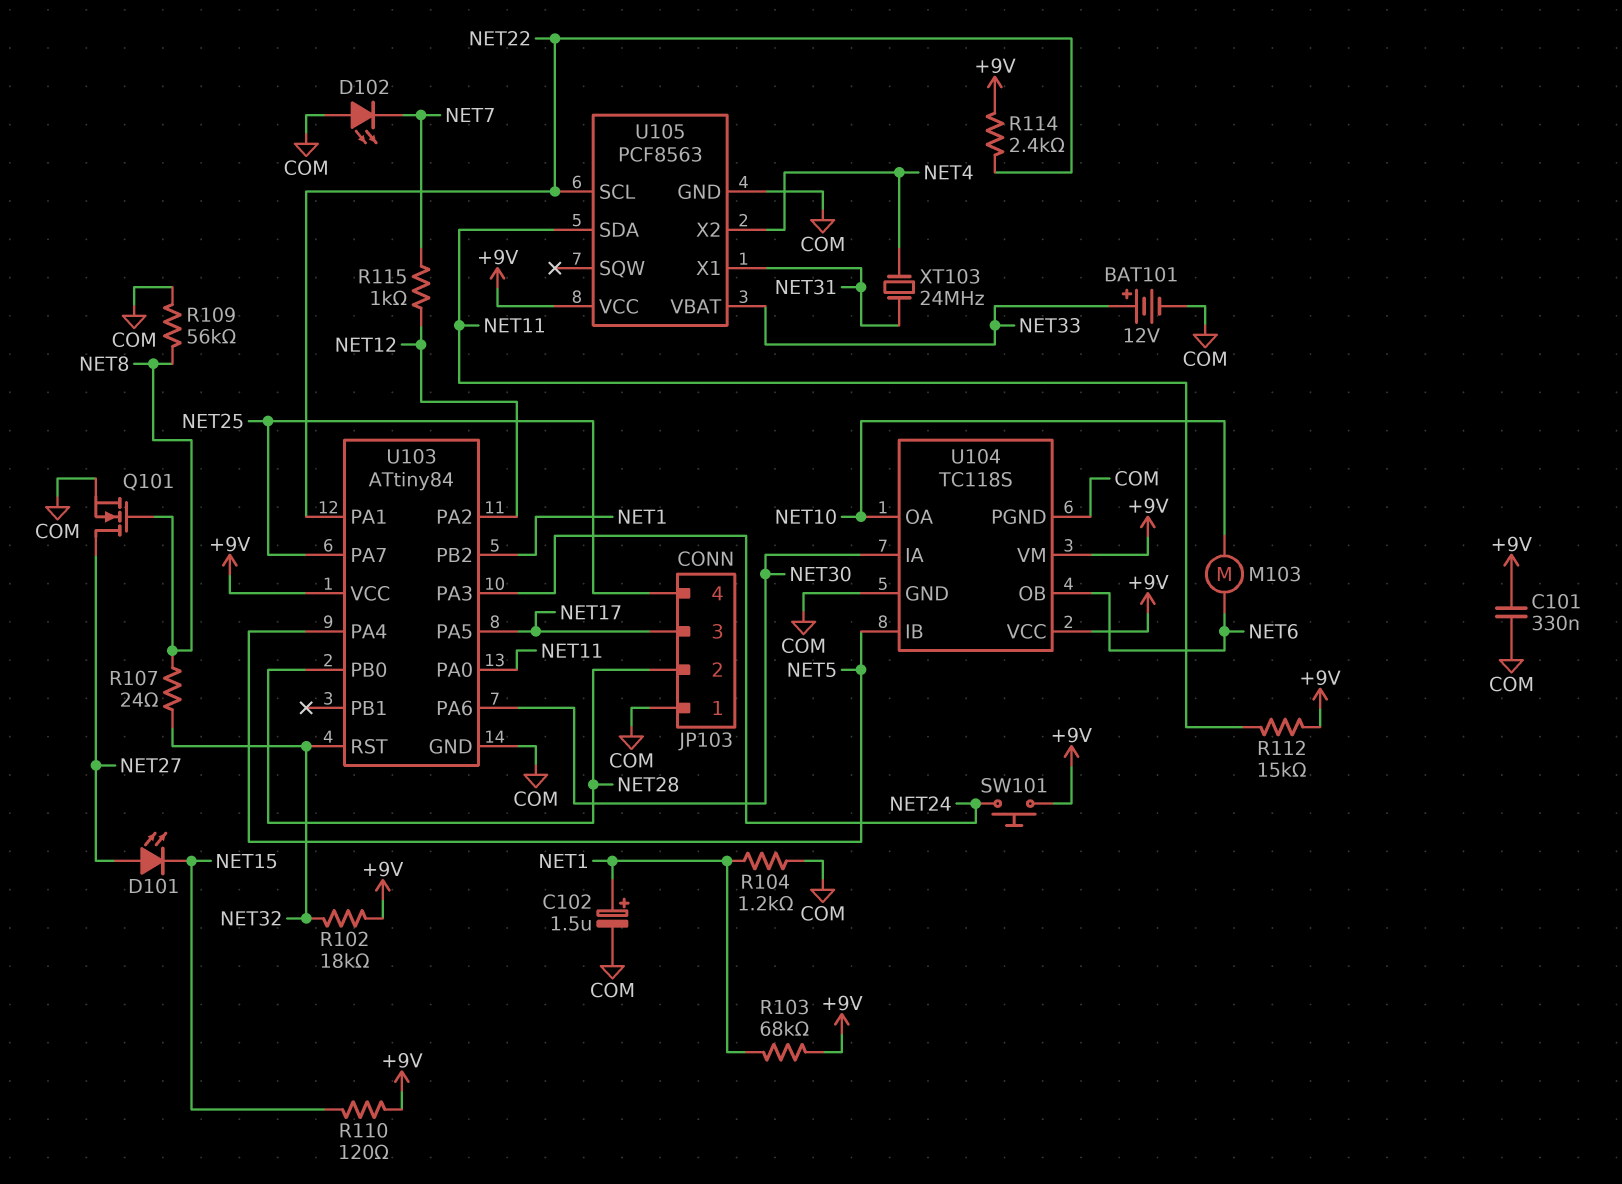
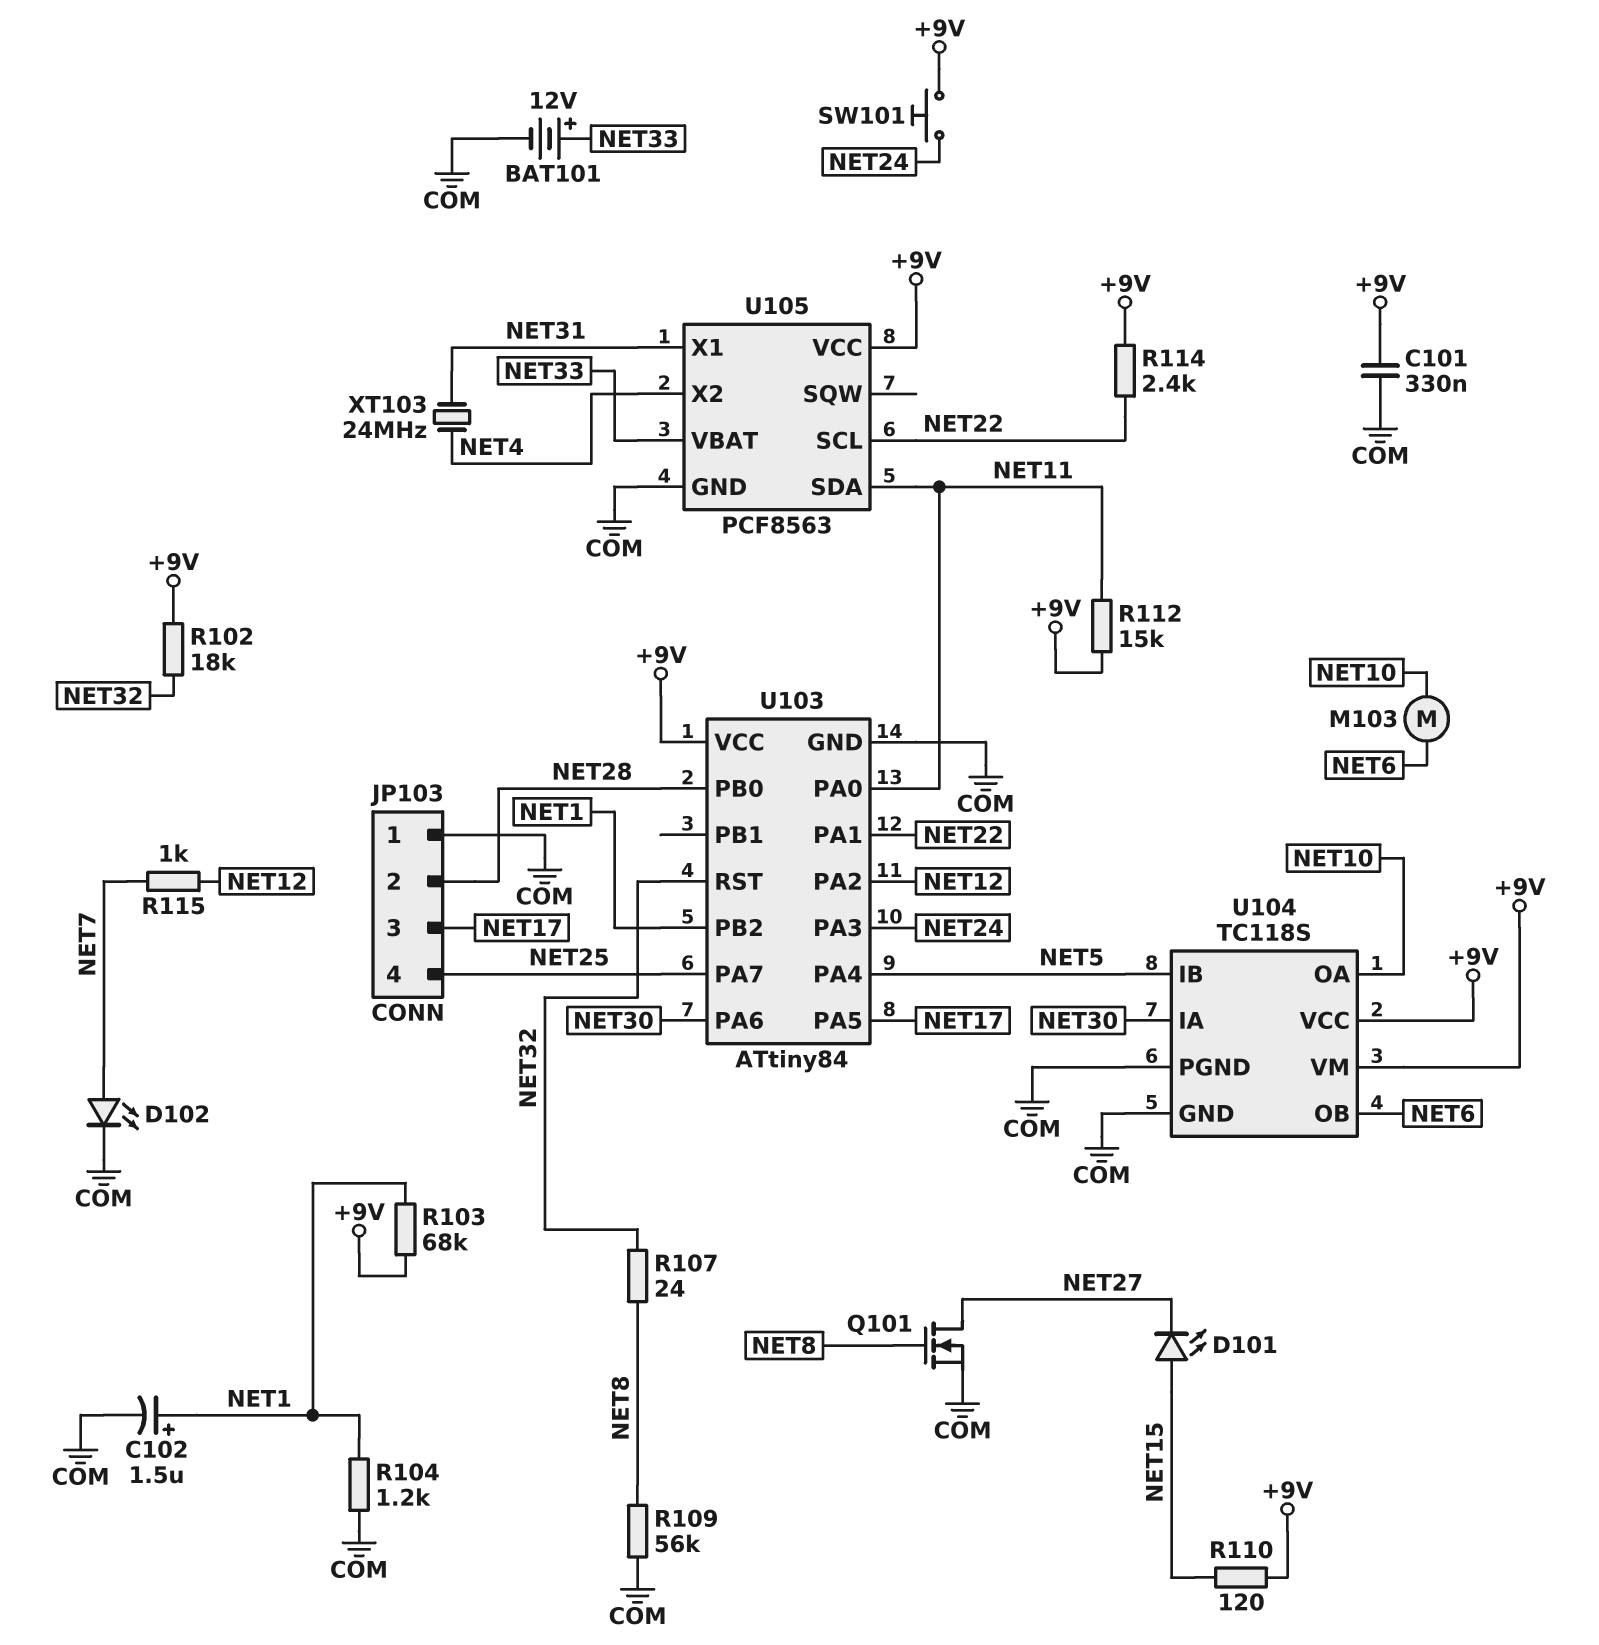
D101: LED (A NET27, K NET15) -> LED (A NET15, K NET27)
D102: LED (A COM, K NET7) -> LED (A NET7, K COM)

